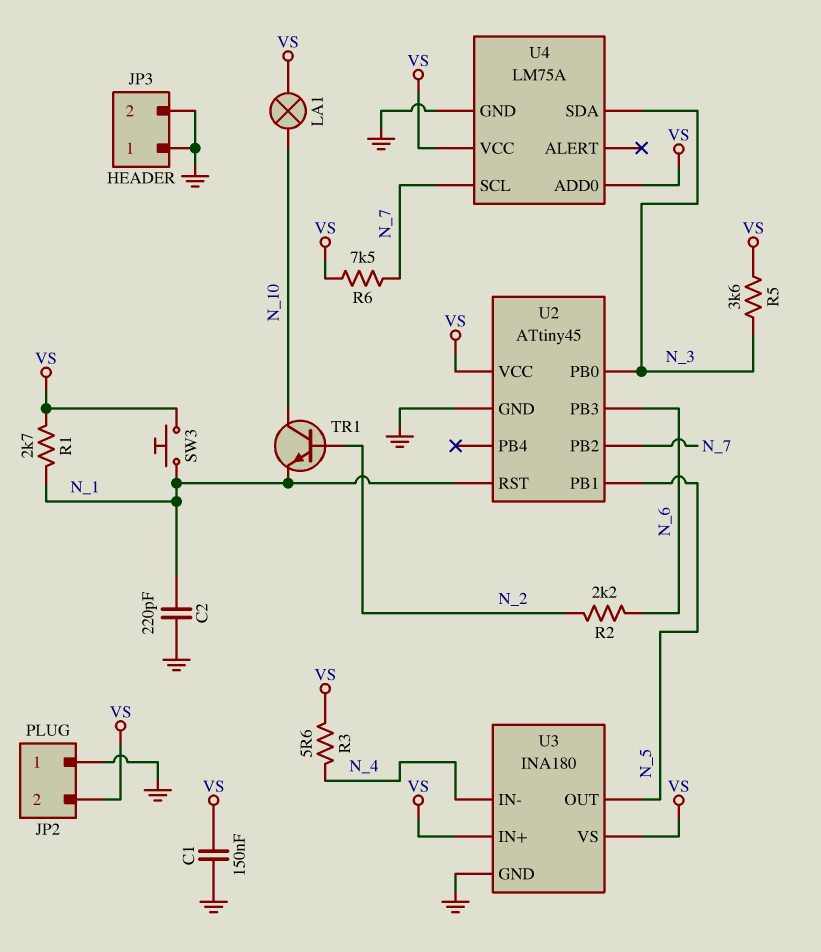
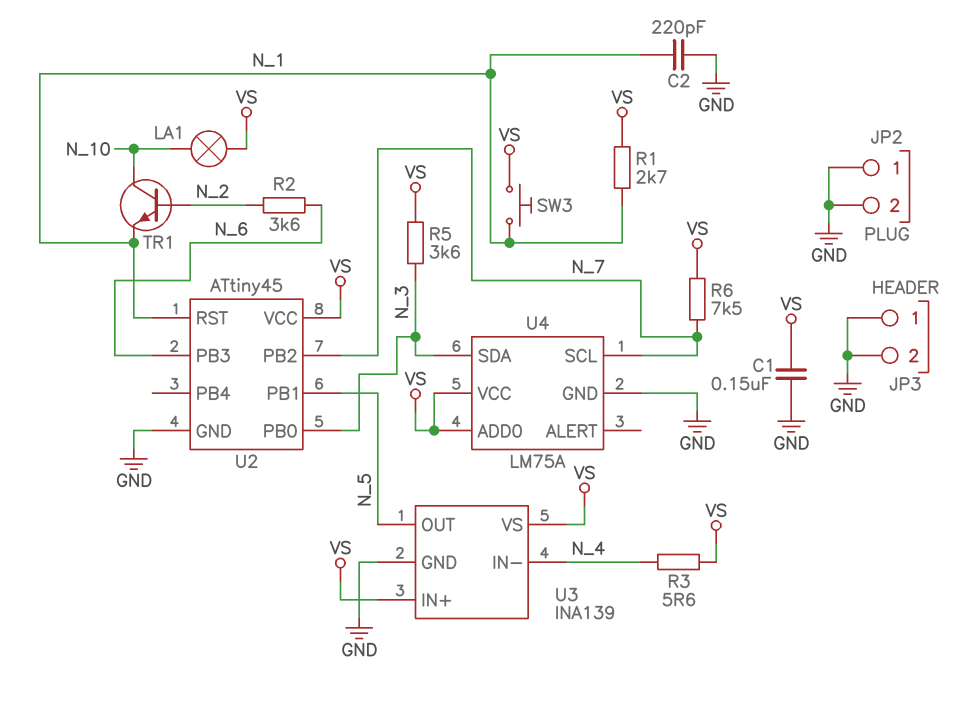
JP2 pin 2: VS -> GND
R2: 2.2k (N_2, N_6) -> 3.6k (N_2, N_6)
U3: INA180 -> INA139

